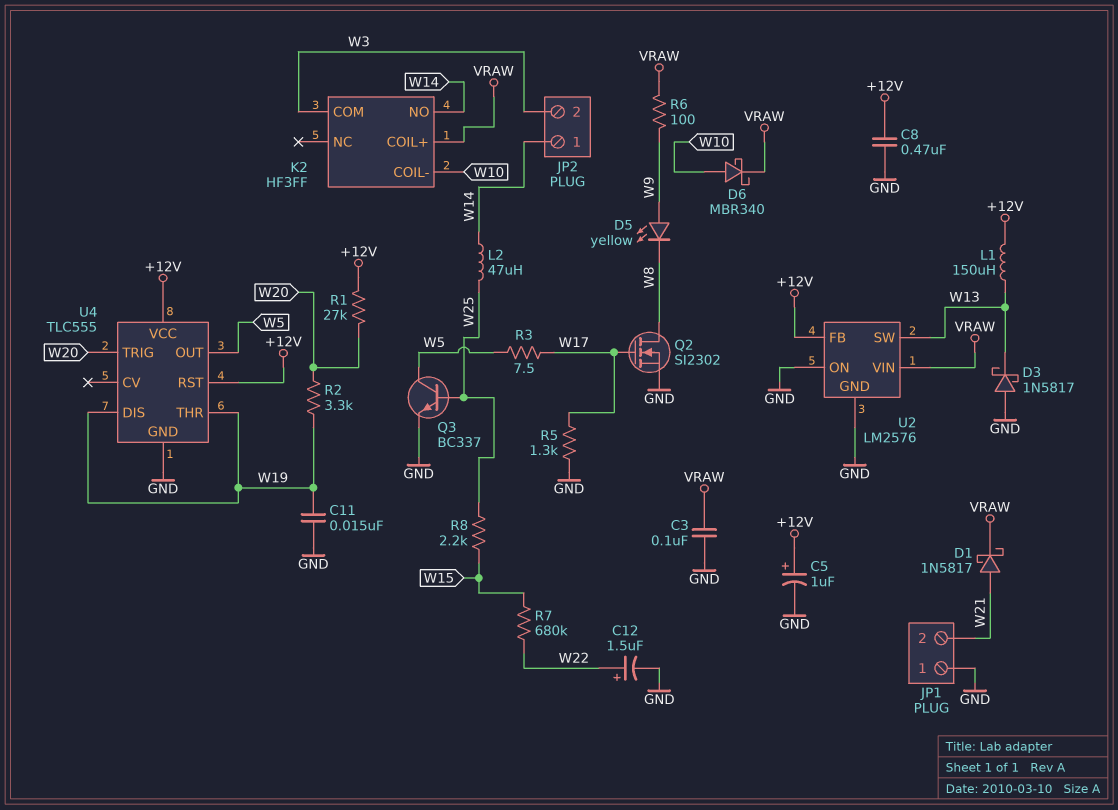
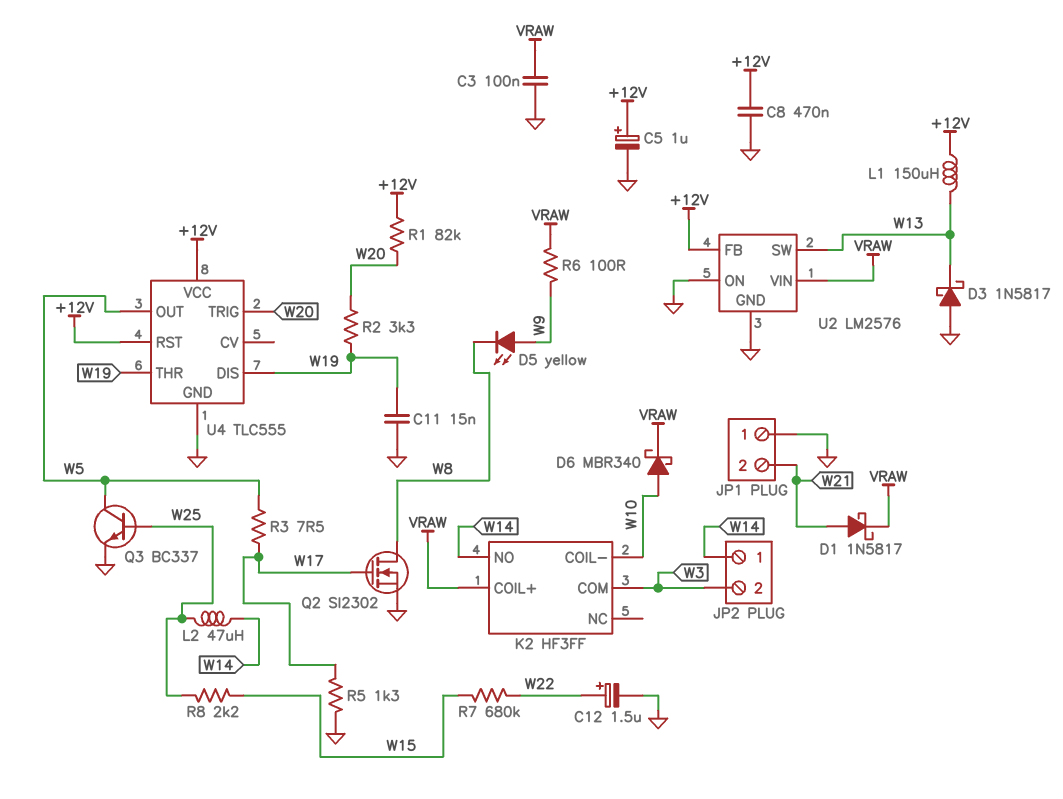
R1: 27k (+12V, W20) -> 82k (+12V, W20)

